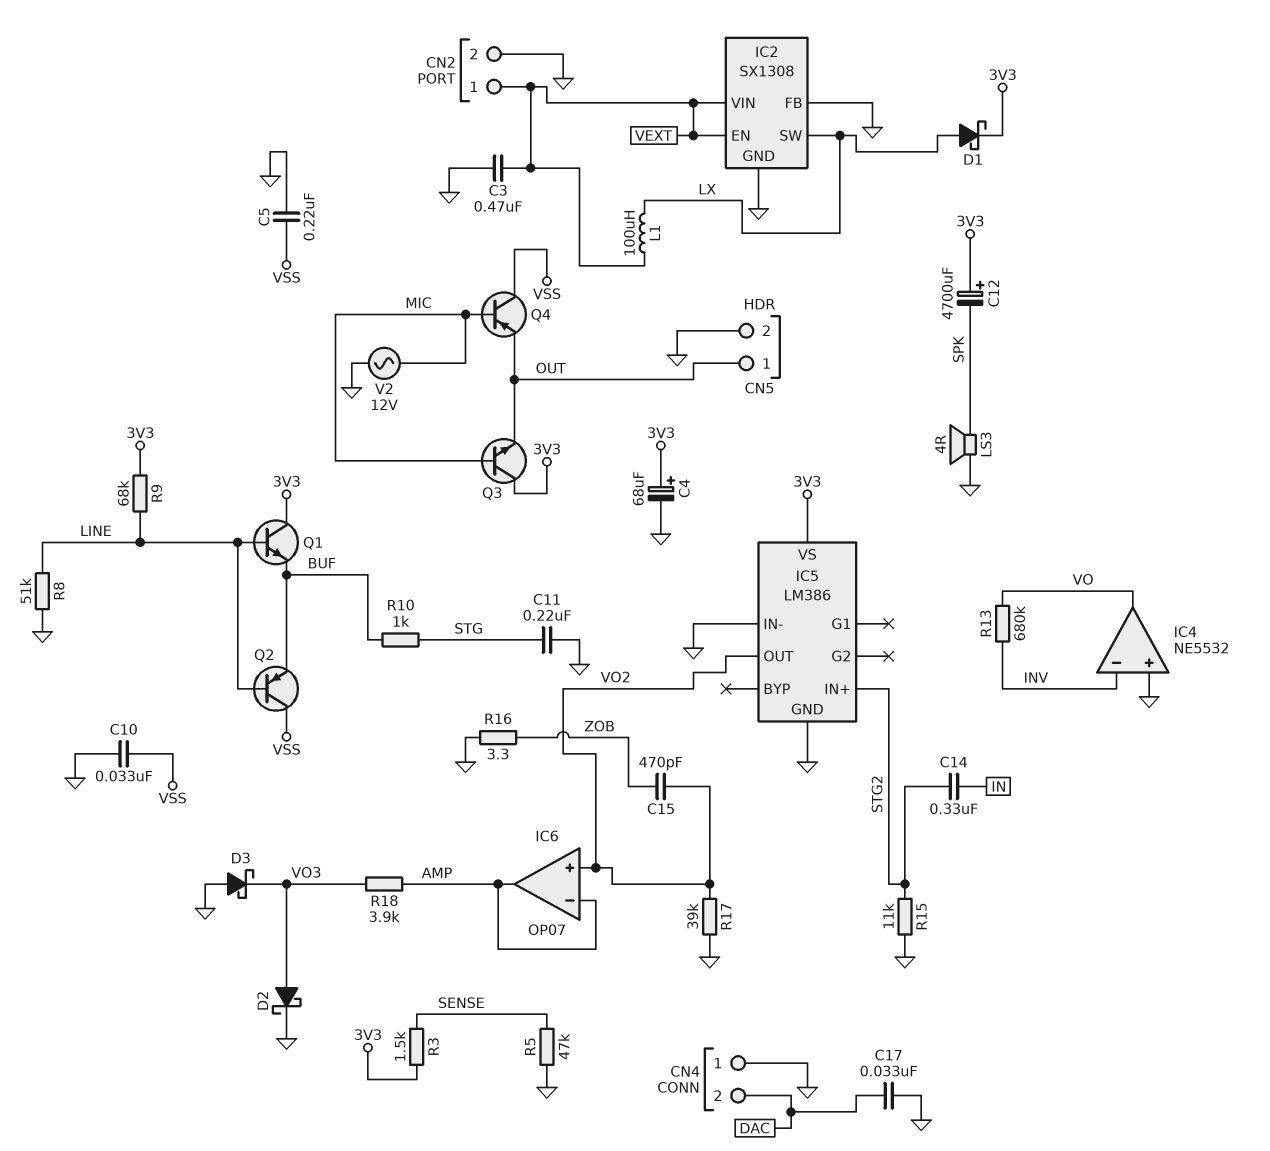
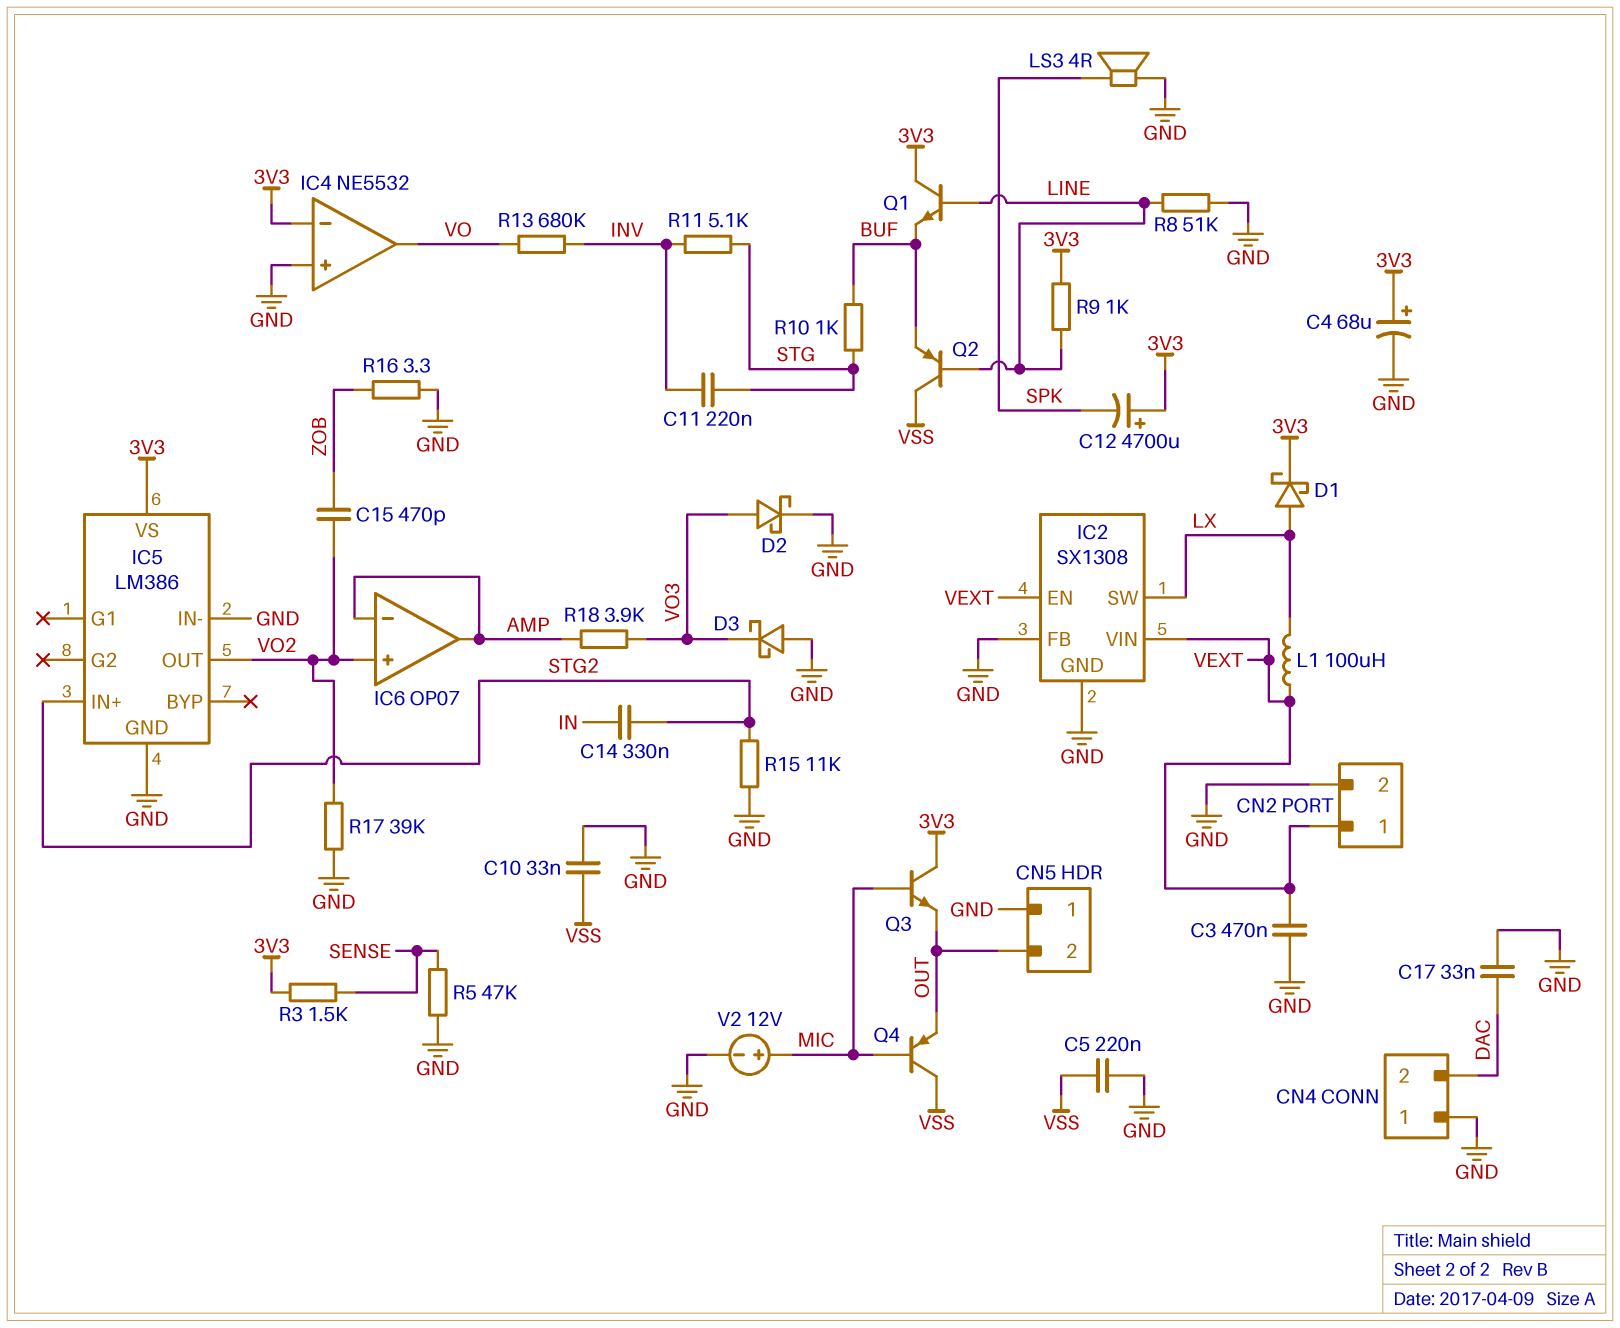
C11: 220nF (GND, STG) -> 220nF (INV, STG)
CN5 pin 1: OUT -> GND
CN5 pin 2: GND -> OUT
IC4 pin in-: INV -> 3V3
R9: 68k (3V3, LINE) -> 1k (3V3, LINE)
R11: none -> 5.1k (INV, STG)
V2: AC 12V (GND, MIC) -> 12V (plus MIC, minus GND)

